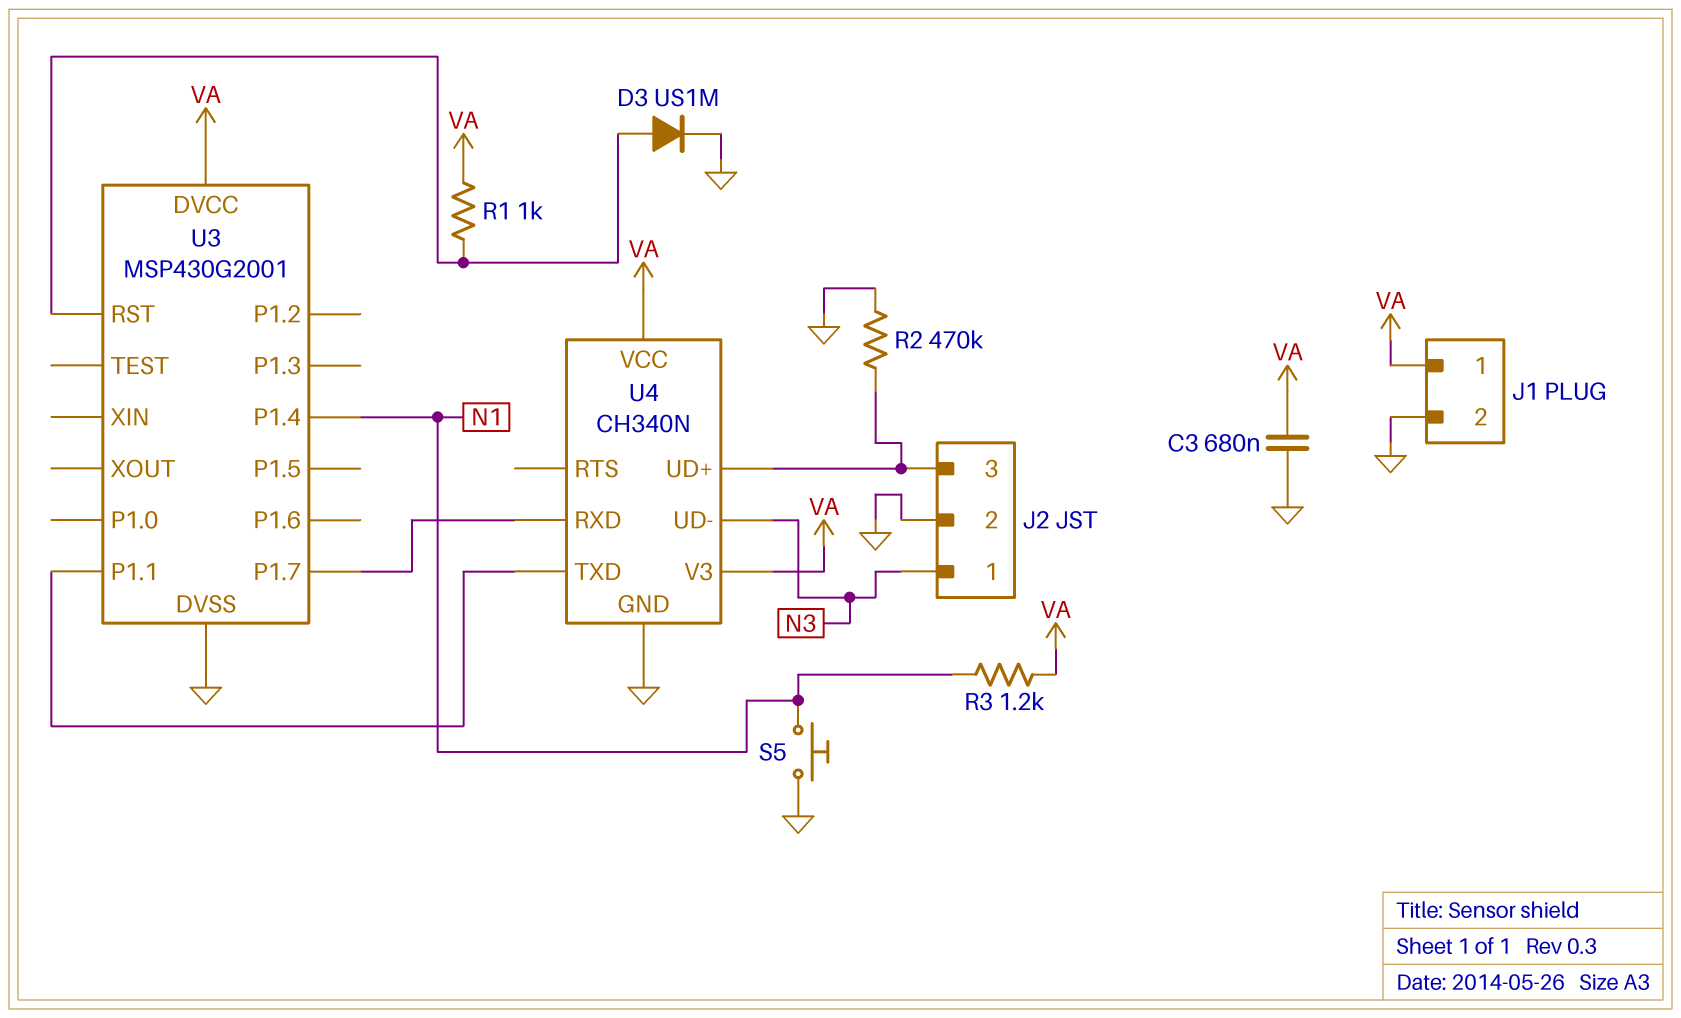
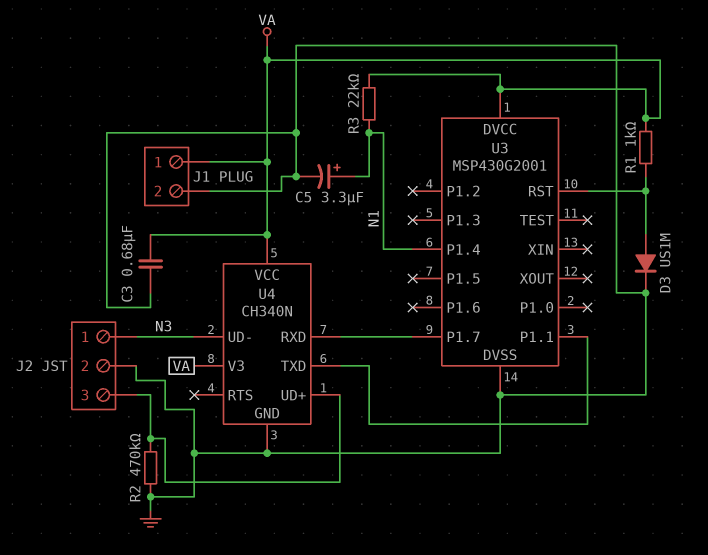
C5: none -> 3.3uF (plus N1, minus GND)
R3: 1.2k (N1, VA) -> 22k (N1, VA)
S5: button (GND, N1) -> none

